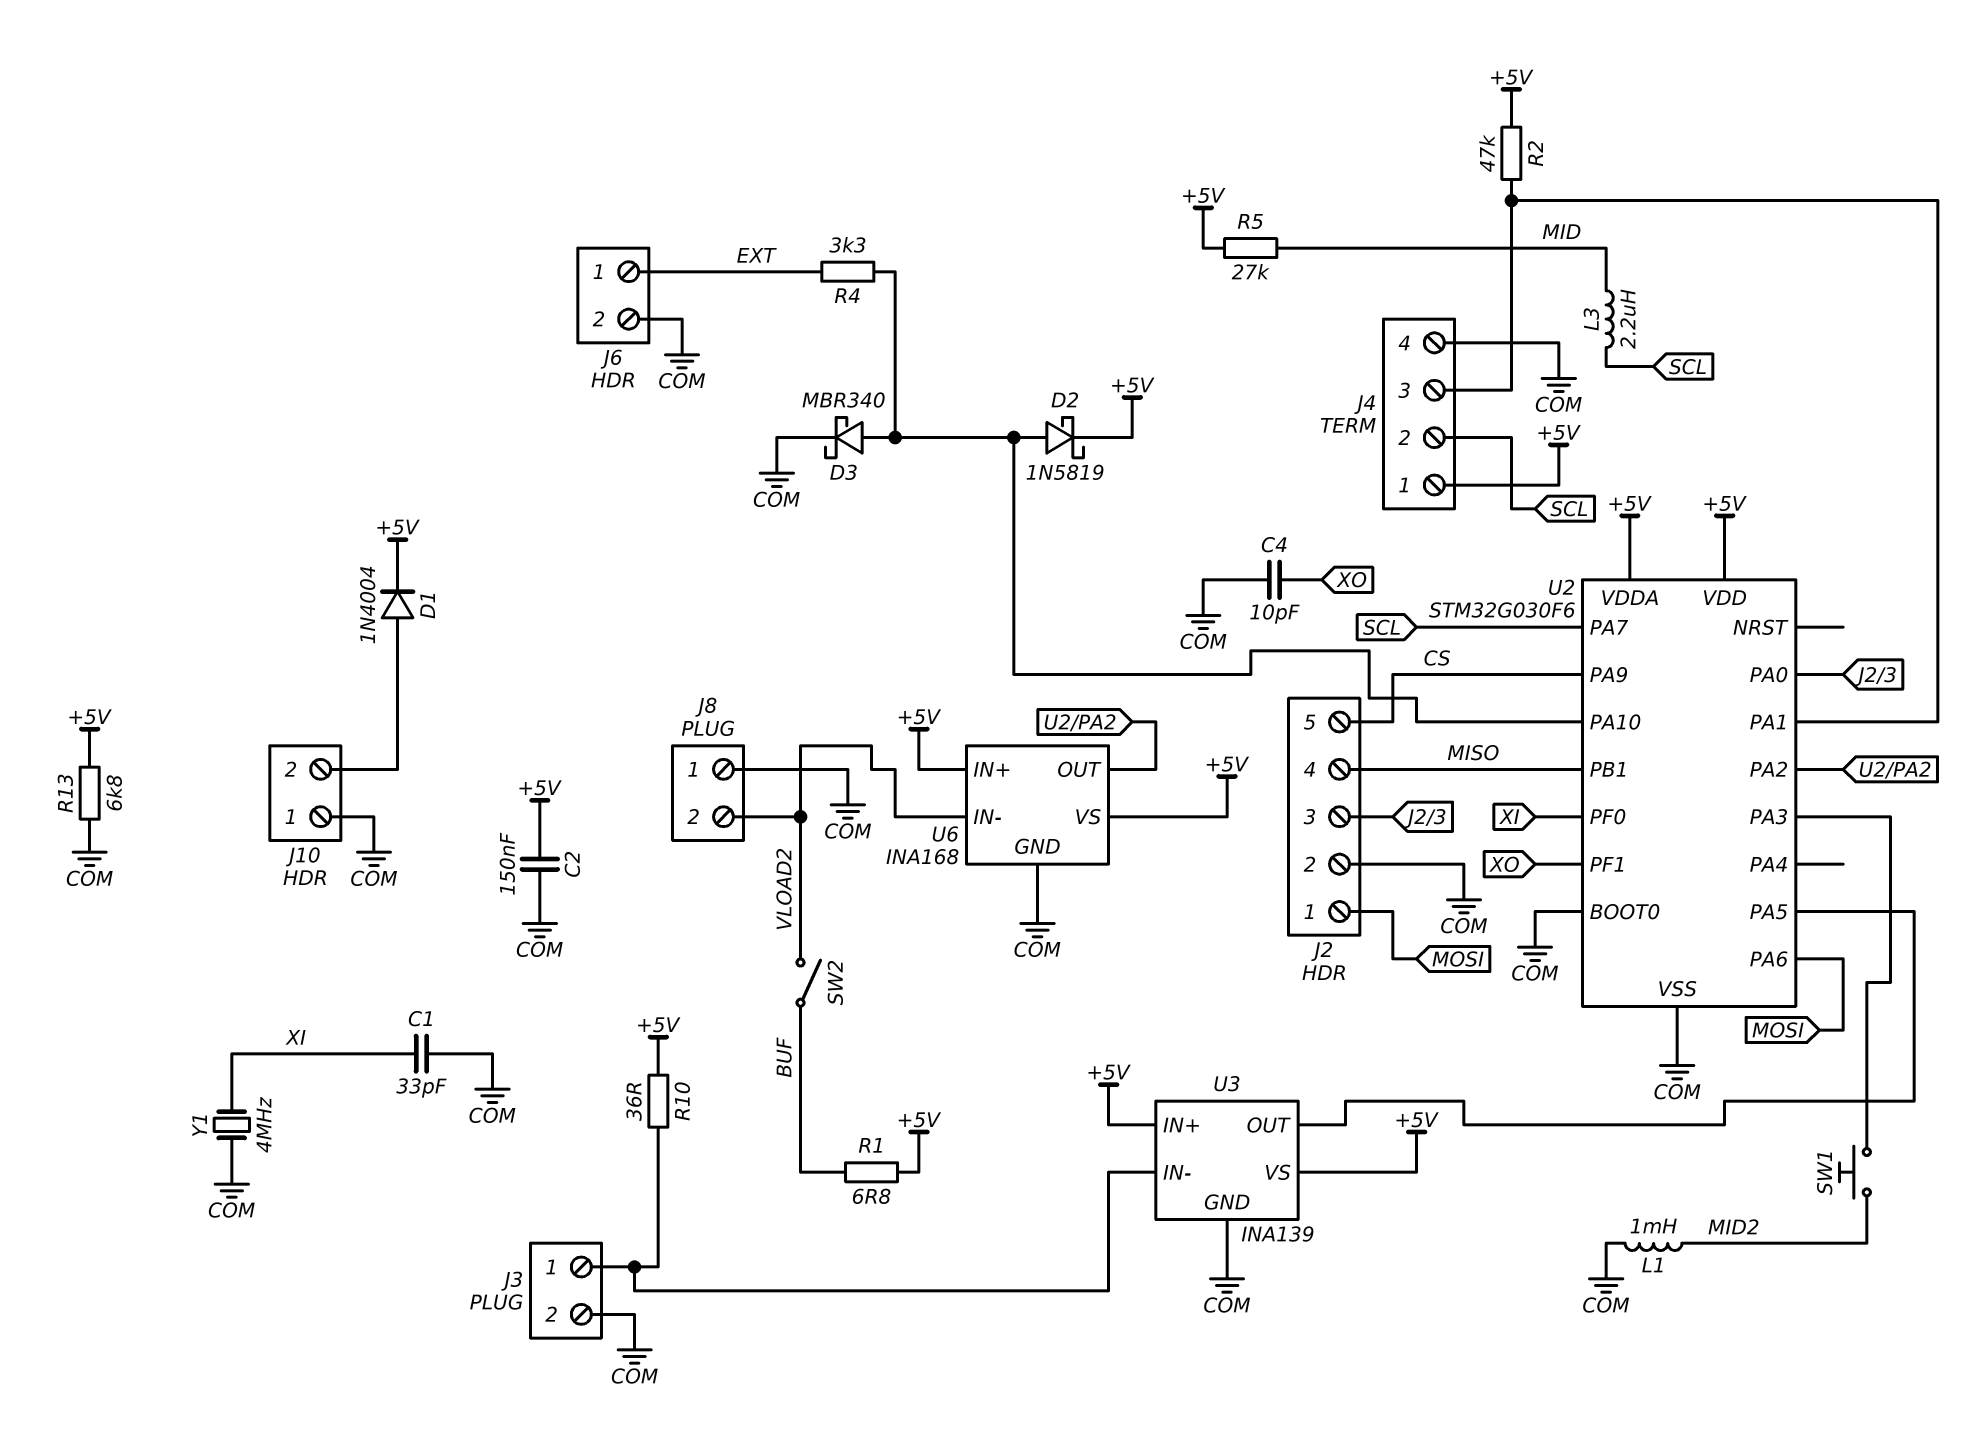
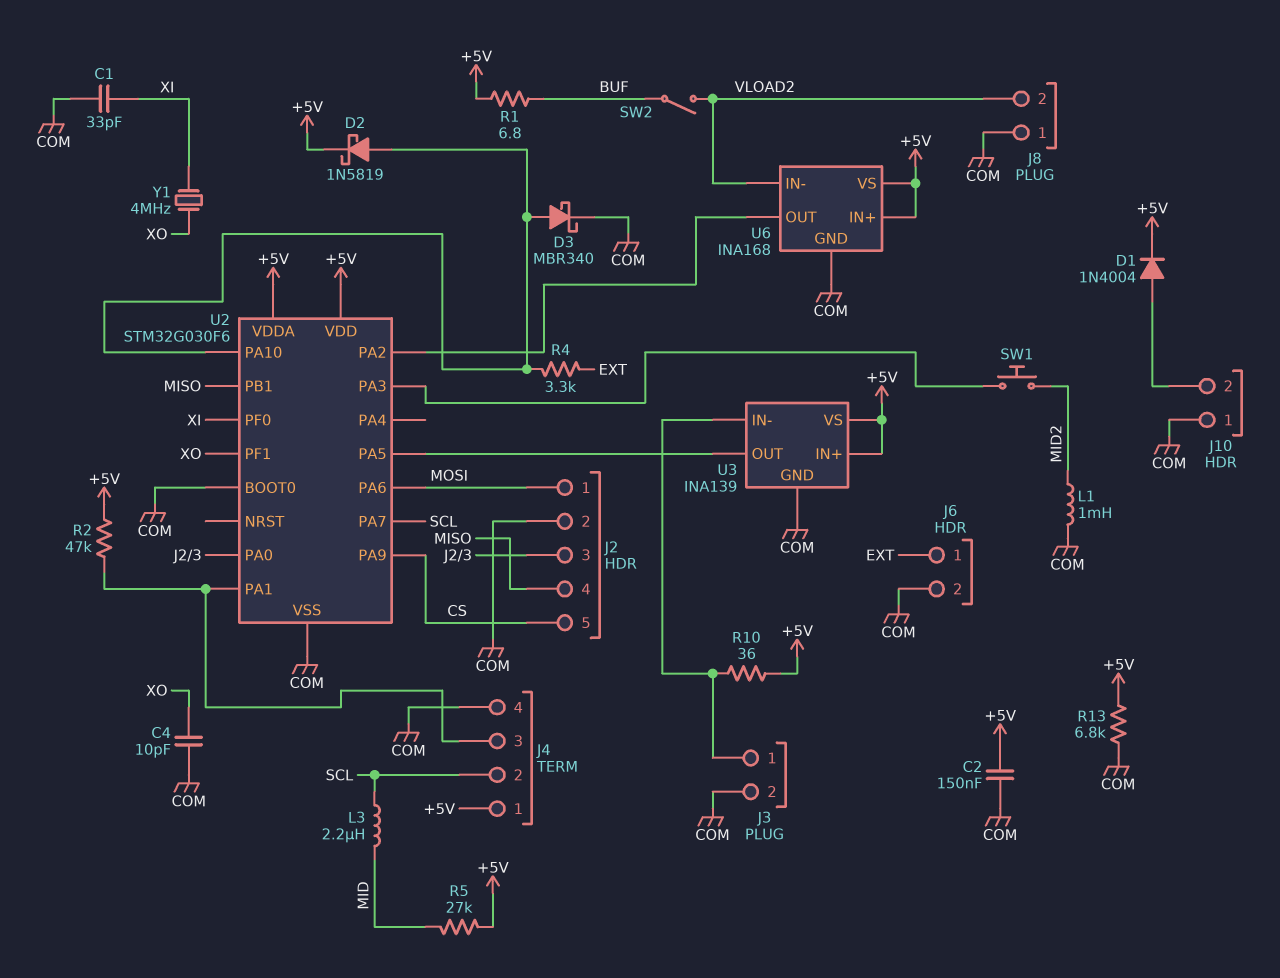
Y1: 4MHz (COM, XI) -> 4MHz (XI, XO)

